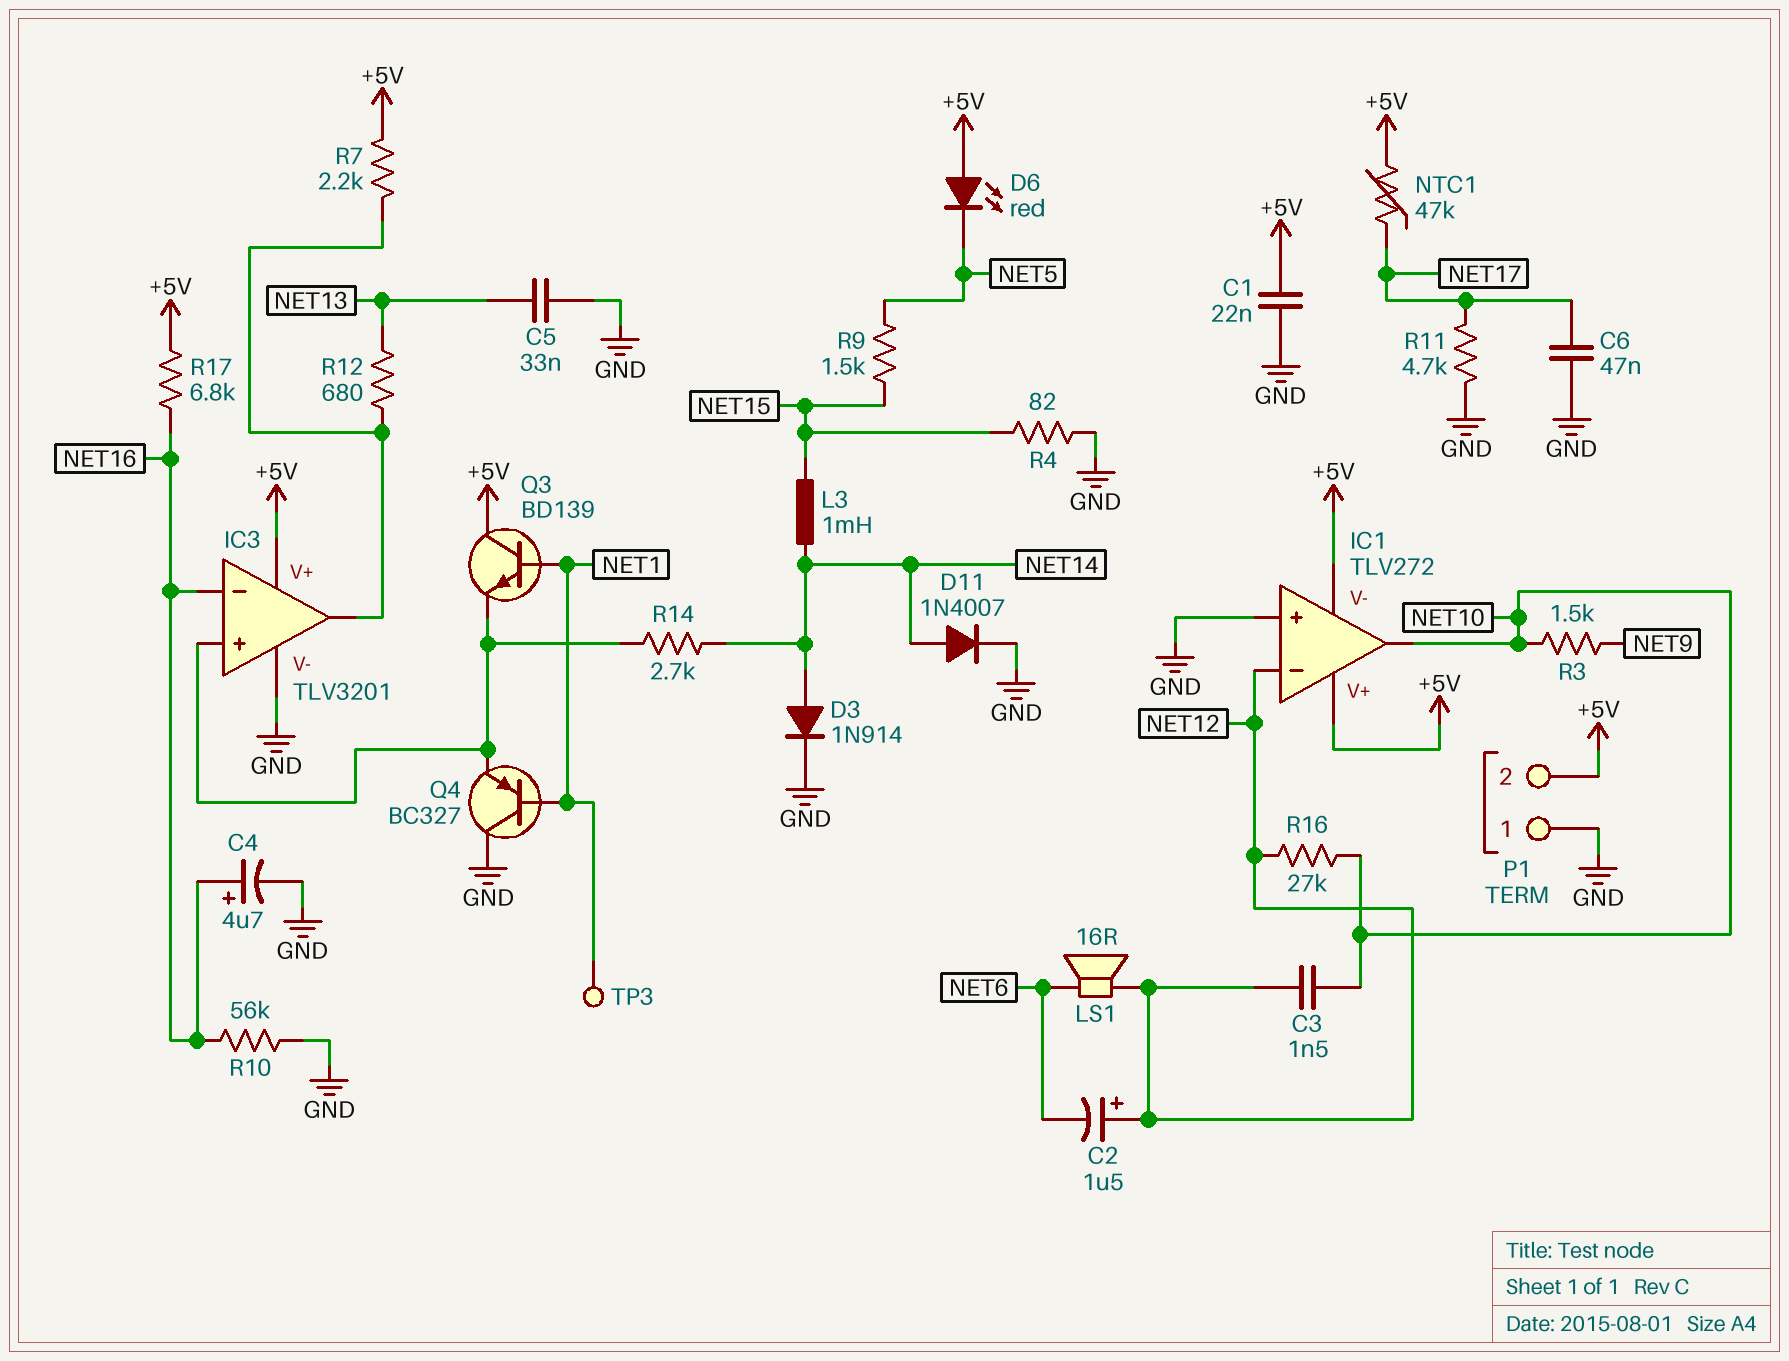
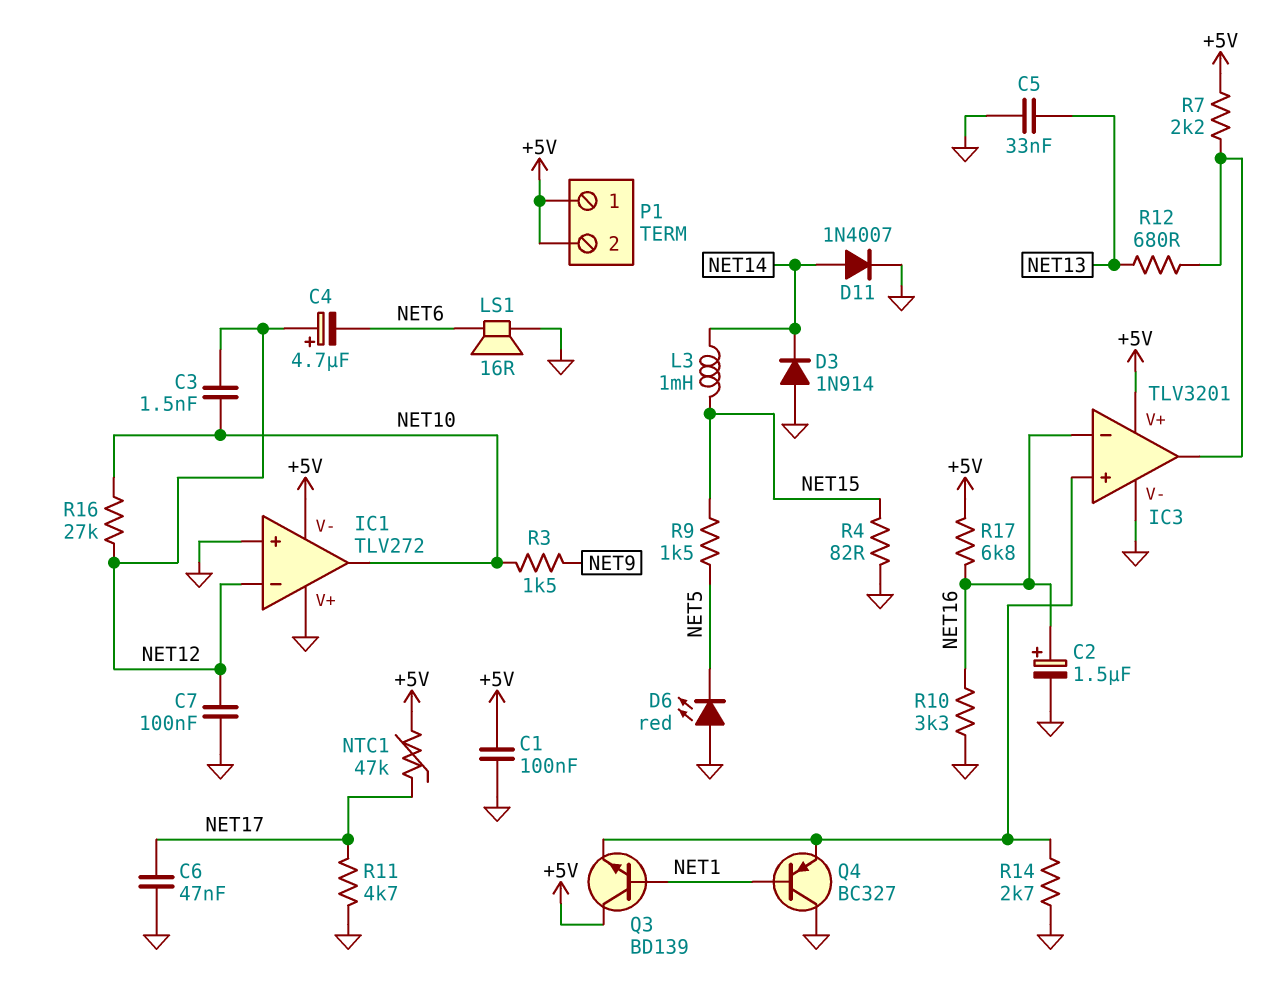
C1: 22nF (+5V, GND) -> 100nF (+5V, GND)
C2: 1.5uF (plus NET12, minus NET6) -> 1.5uF (plus NET16, minus GND)
C4: 4.7uF (plus NET16, minus GND) -> 4.7uF (plus NET12, minus NET6)
C7: none -> 100nF (GND, NET12)
D3: diode 1N914 (A NET14, K GND) -> diode 1N914 (A GND, K NET14)
D6: LED red (A +5V, K NET5) -> LED red (A GND, K NET5)
IC1 pin V+: +5V -> GND
LS1: speaker 16R (NET6, NET12) -> speaker 16R (GND, NET6)
P1 pin 1: GND -> +5V
R10: 56k (GND, NET16) -> 3.3k (GND, NET16)
R14: 2.7k (IC3/in+, NET14) -> 2.7k (GND, IC3/in+)
TP3: test point (NET1) -> none

